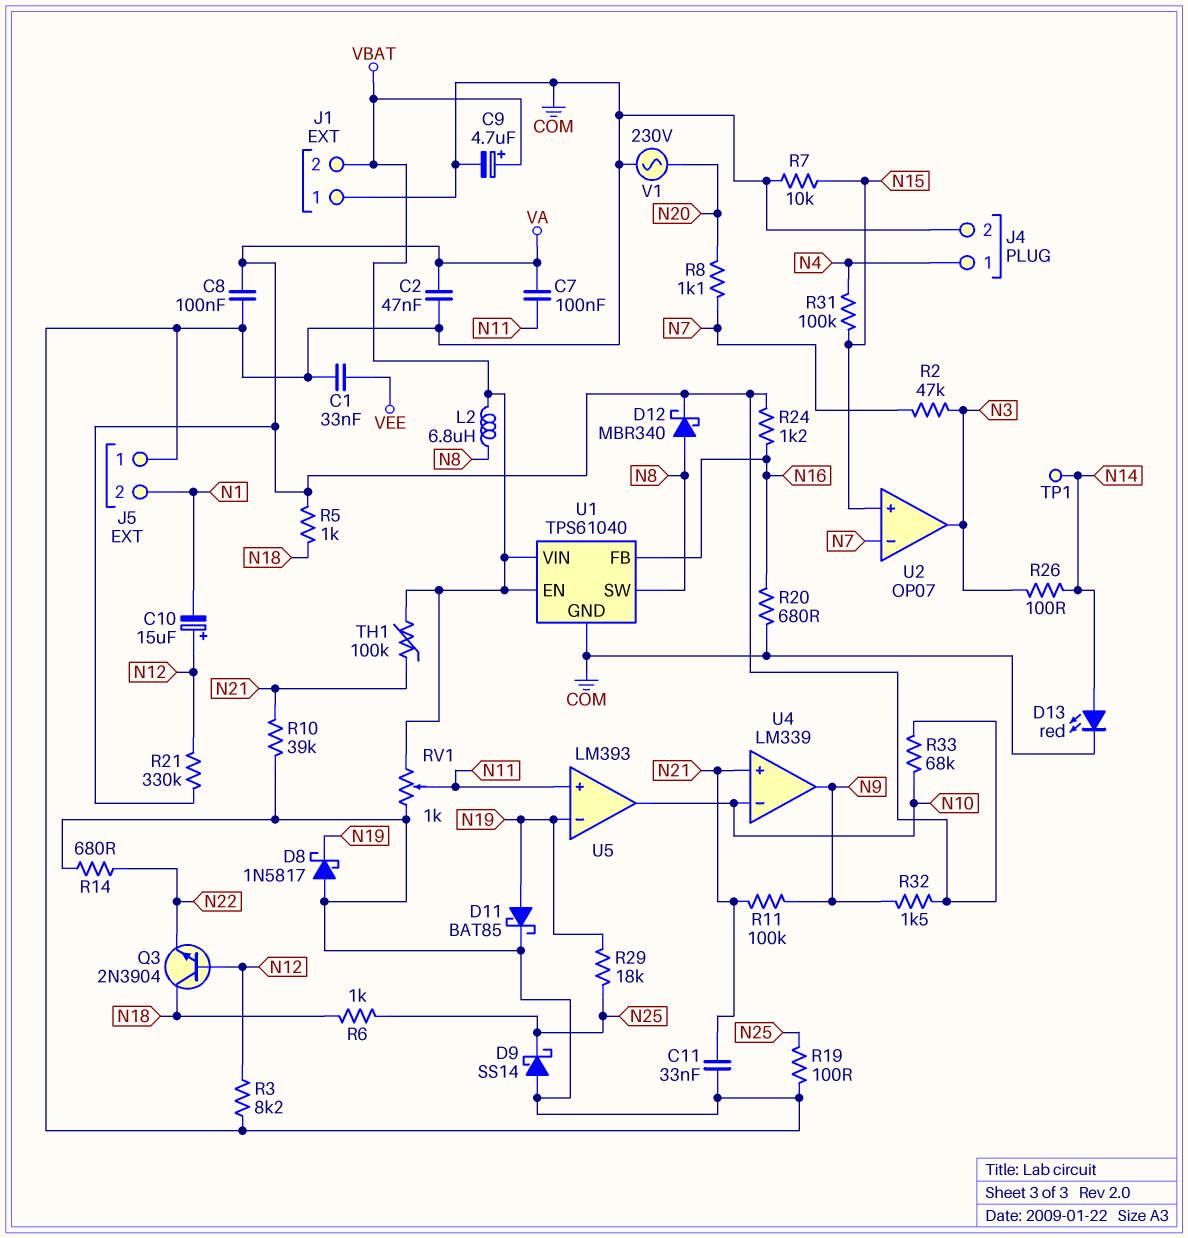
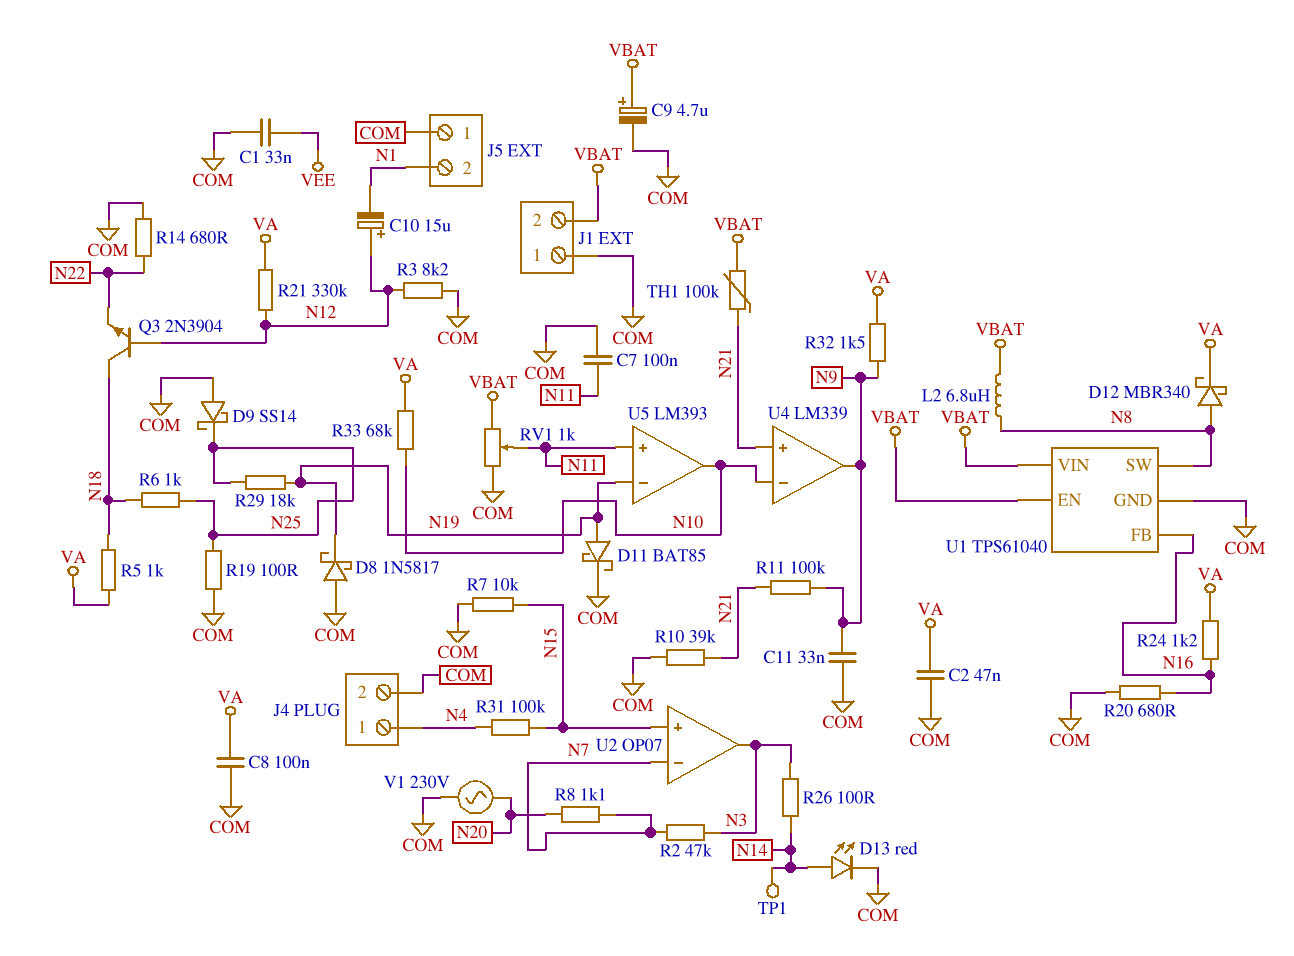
C7: 100nF (N11, VA) -> 100nF (COM, N11)
C11: 33nF (COM, N21) -> 33nF (COM, N9)

